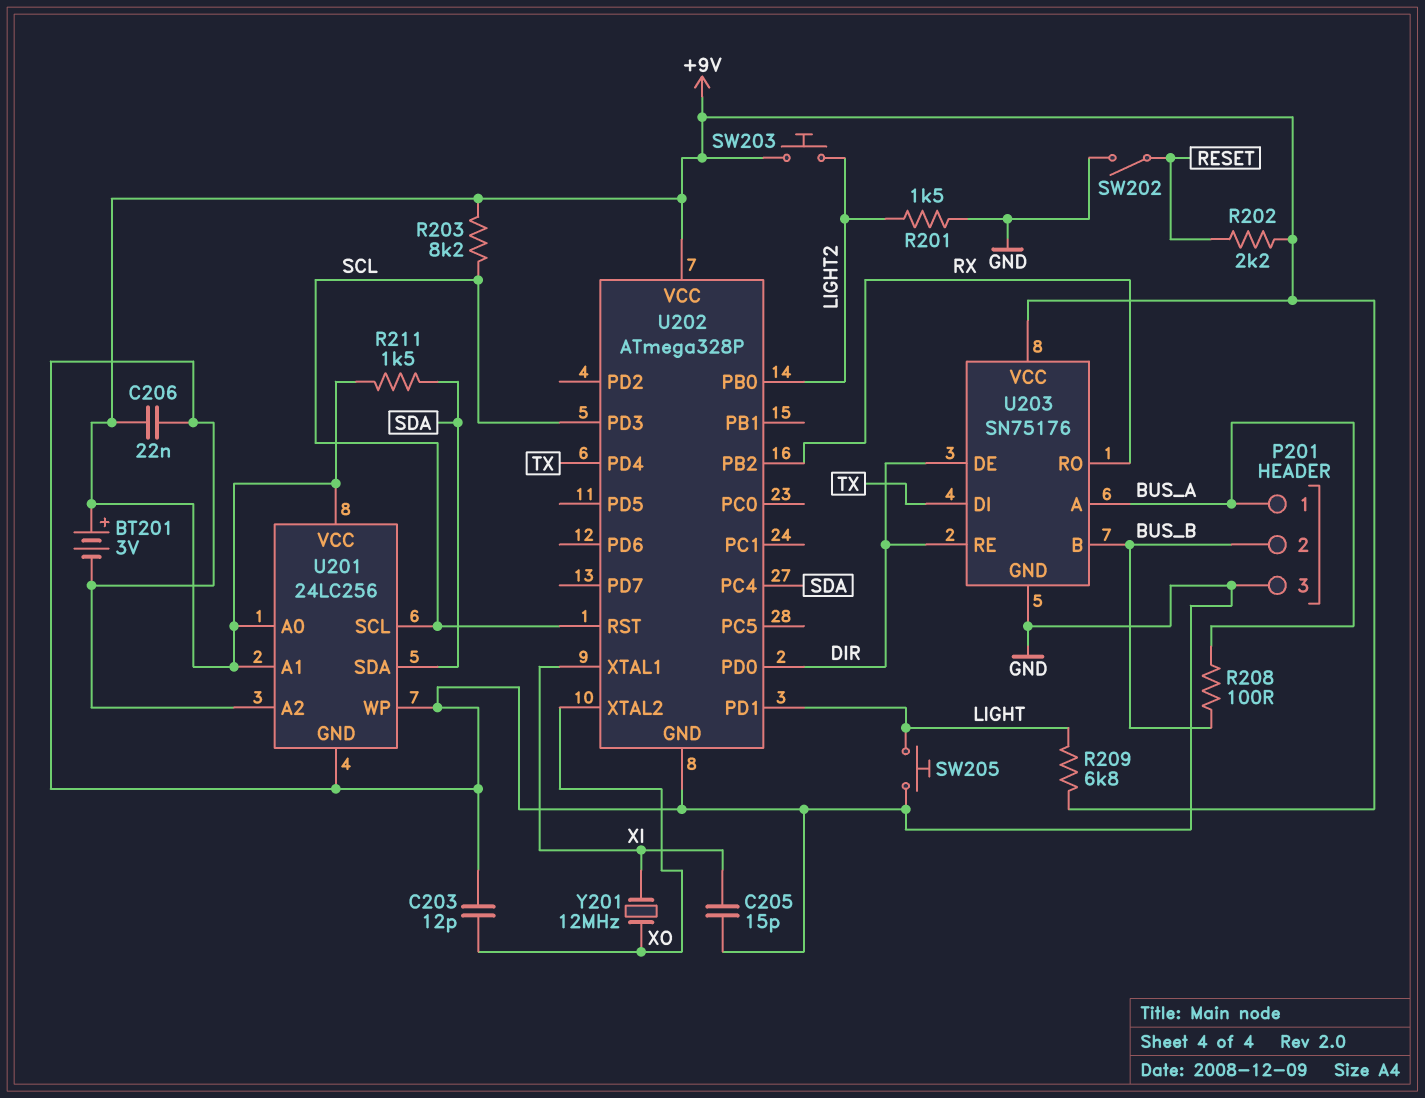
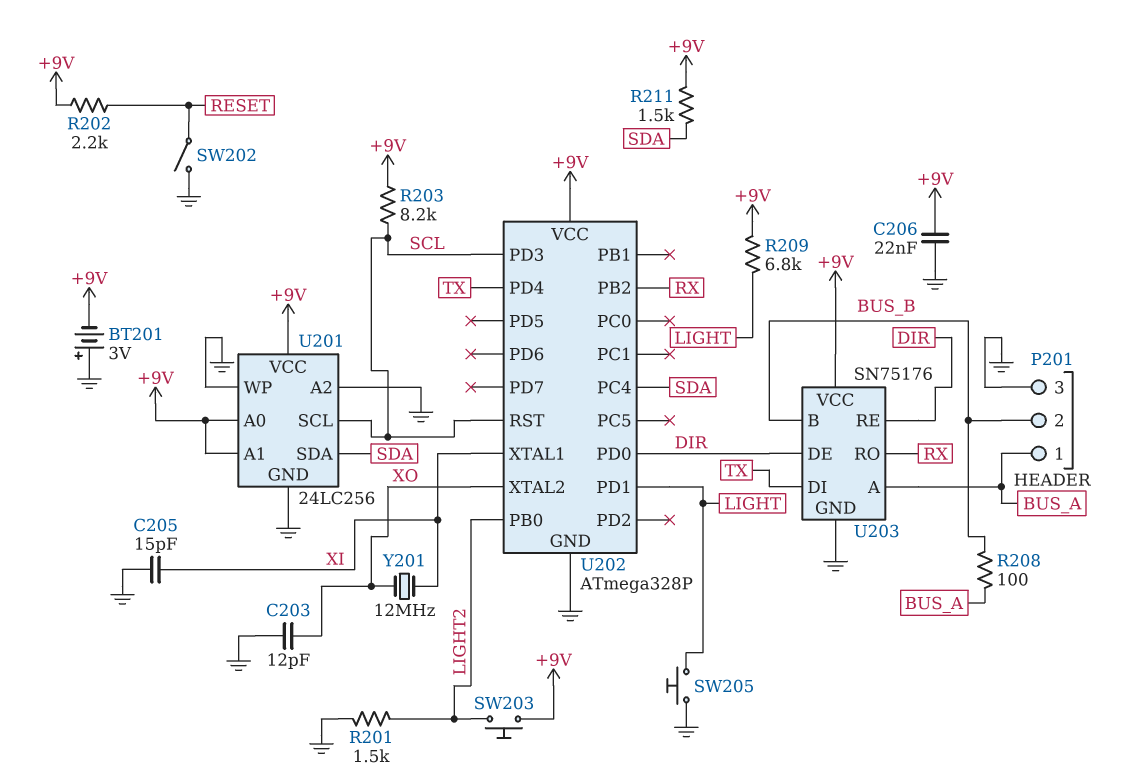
BT201: 3V (plus +9V, minus GND) -> 3V (plus GND, minus +9V)

